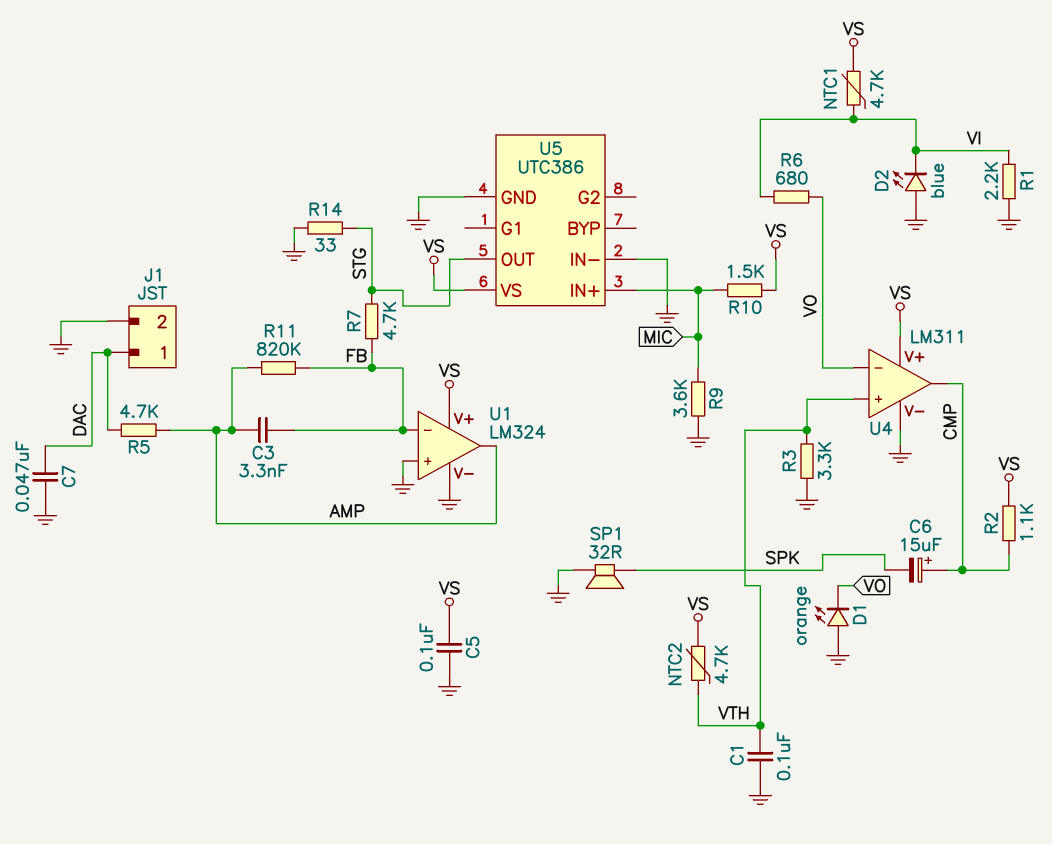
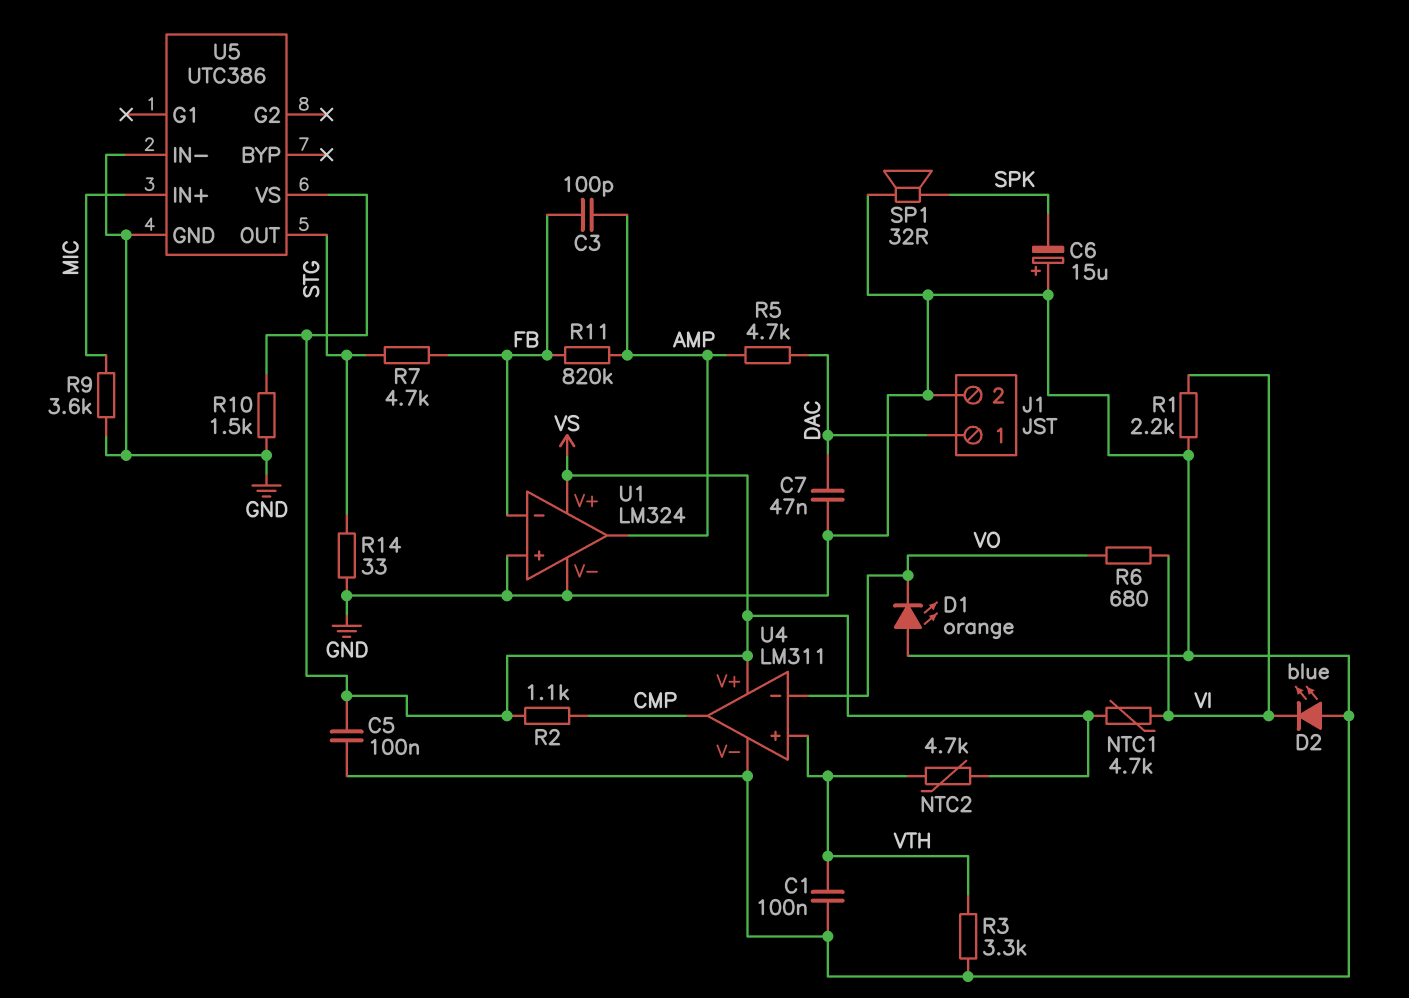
C3: 3.3nF (AMP, FB) -> 100pF (AMP, FB)
C6: 15uF (plus CMP, minus SPK) -> 15uF (plus GND, minus SPK)
R10: 1.5k (MIC, VS) -> 1.5k (GND, VS)

